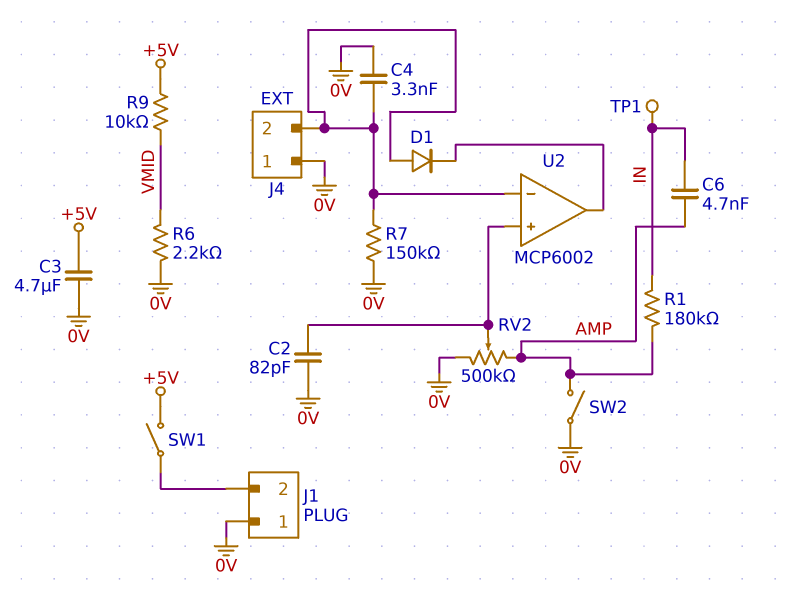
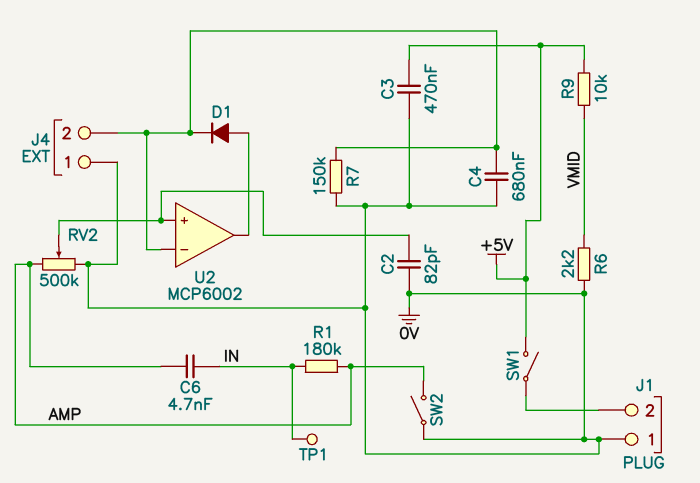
C3: 4.7uF (+5V, 0V) -> 470nF (+5V, 0V)
C4: 3.3nF (0V, J4/2) -> 680nF (0V, J4/2)
D1: diode (A J4/2, K U2/out) -> diode (A U2/out, K J4/2)

